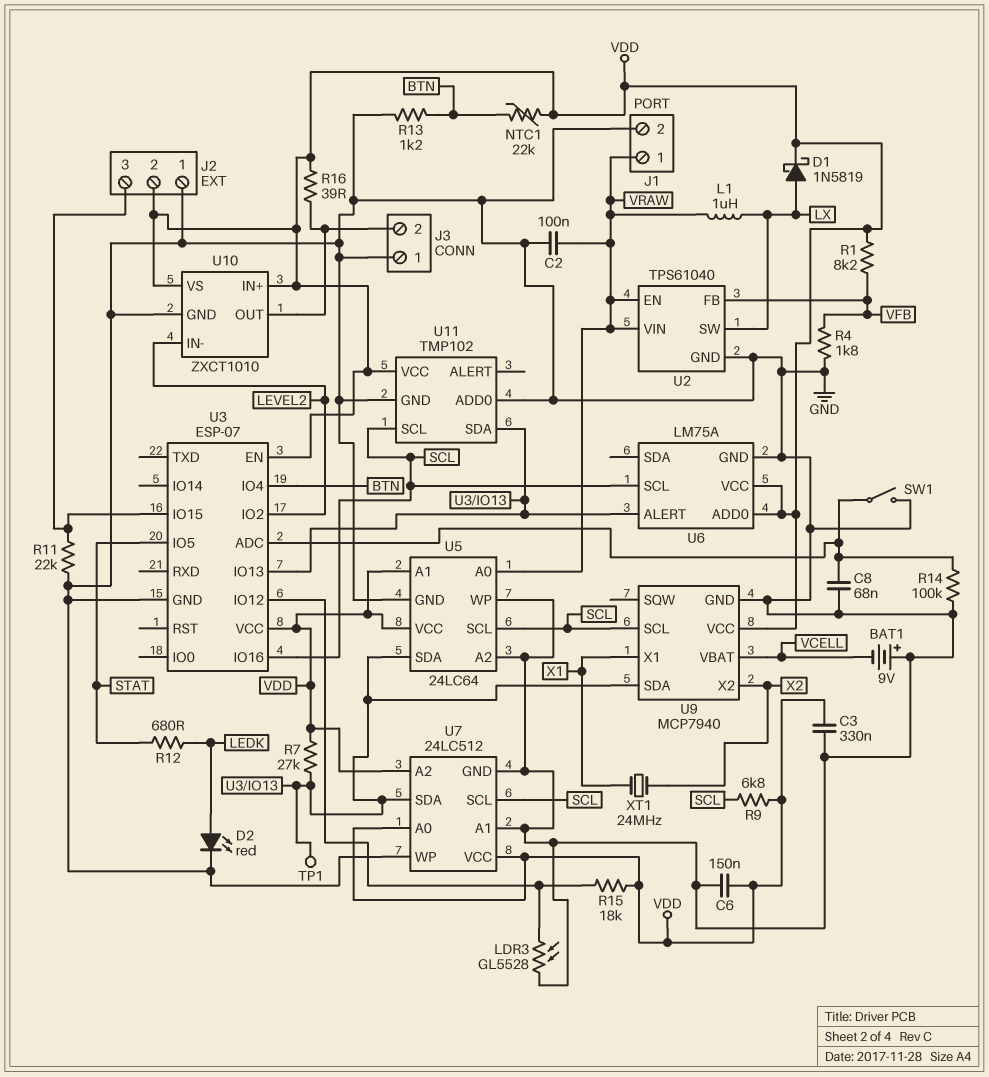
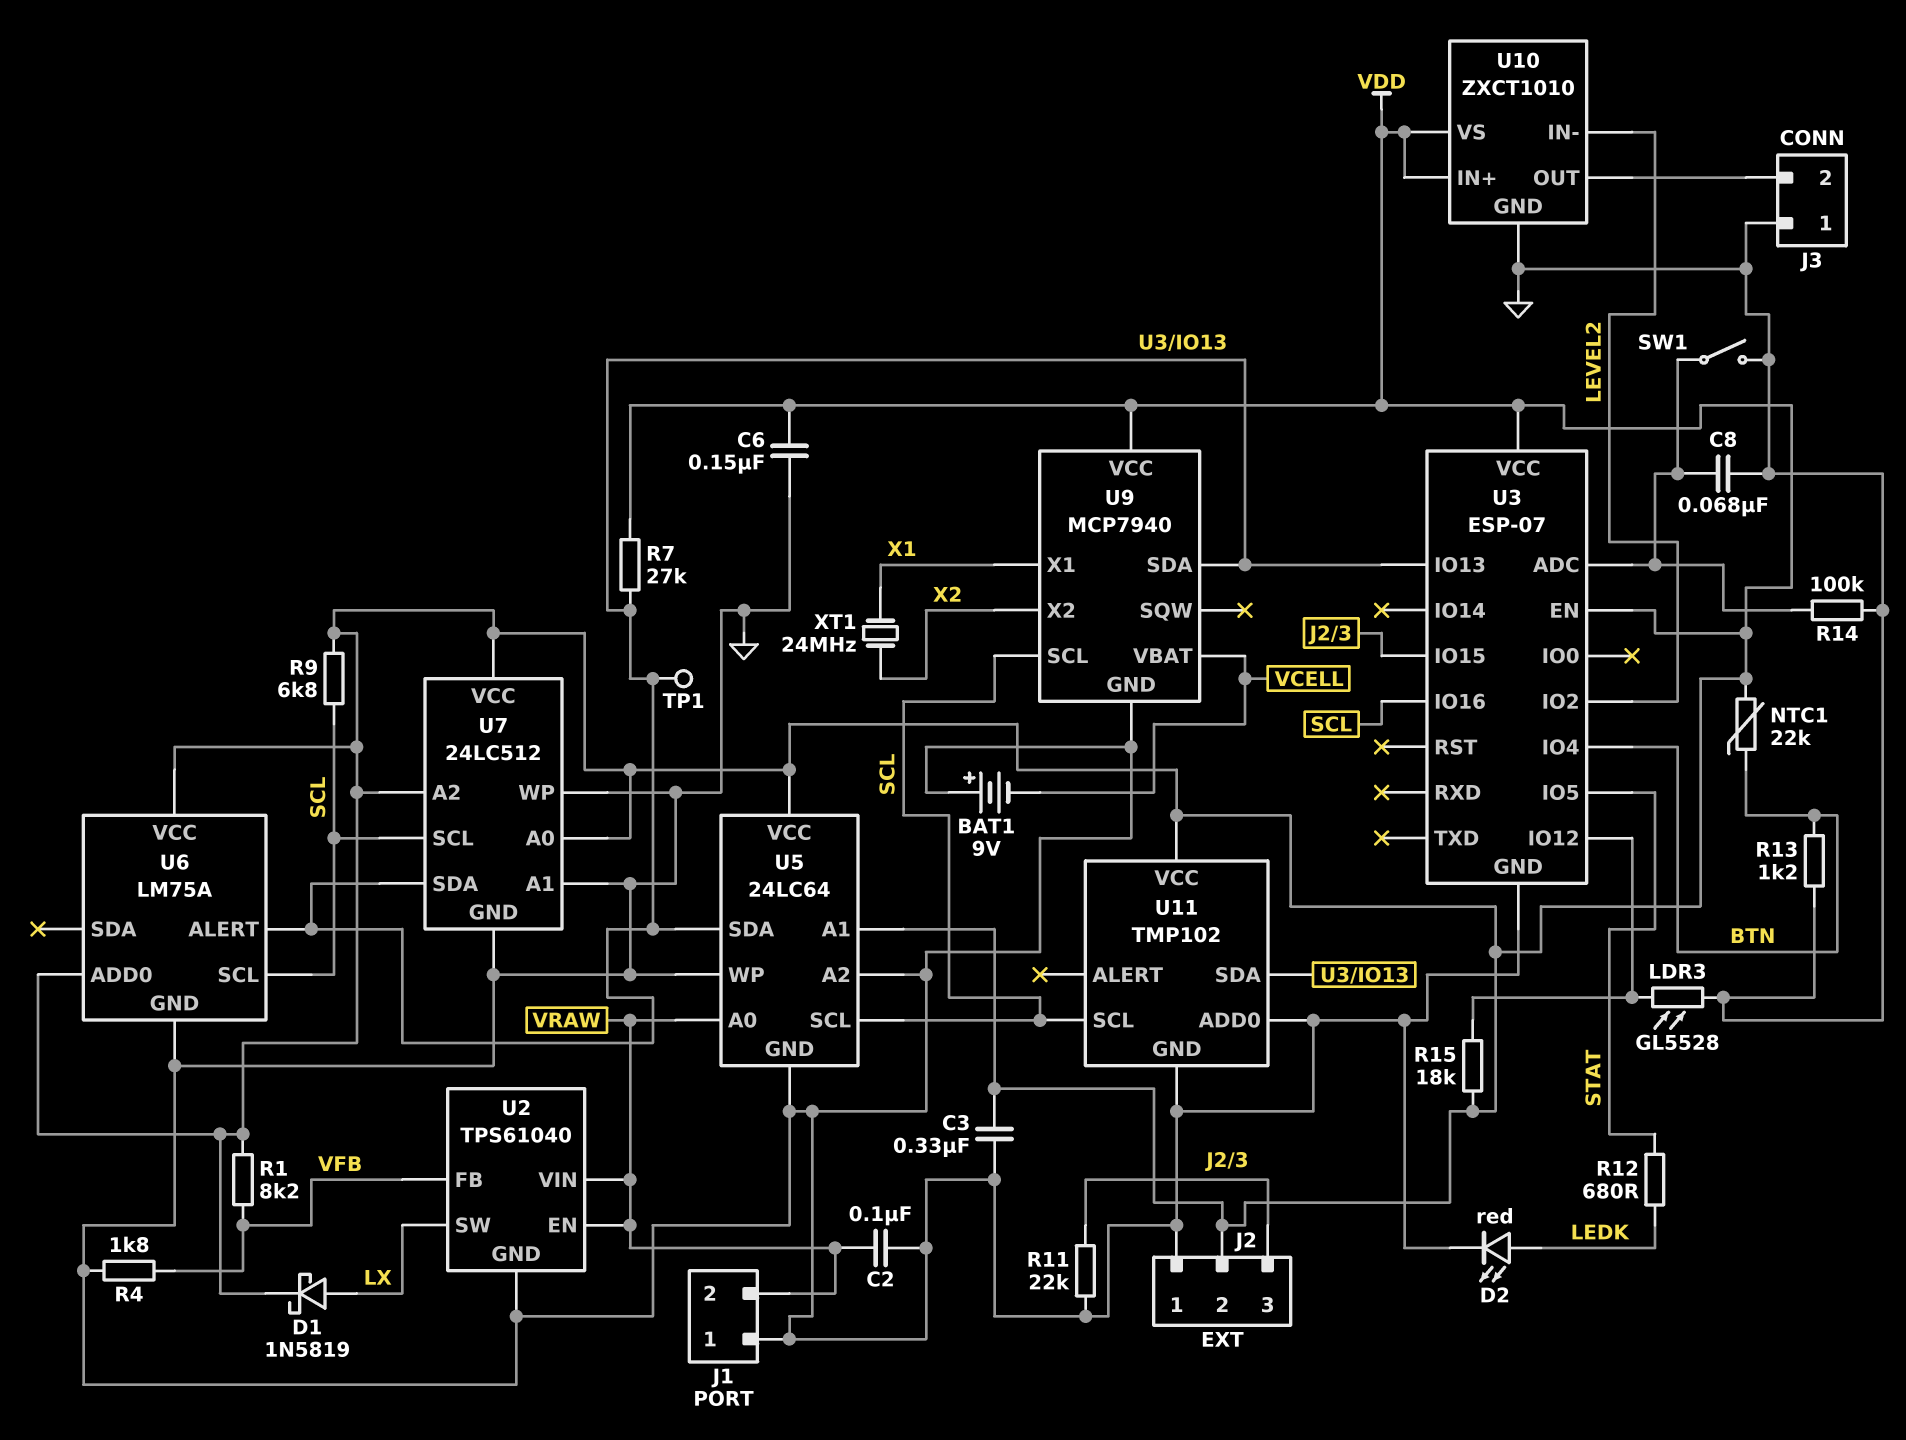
J1 pin 1: VRAW -> GND
J1 pin 2: GND -> VRAW
L1: 1uH (LX, VRAW) -> none
R16: 39 (J3/2, VDD) -> none

